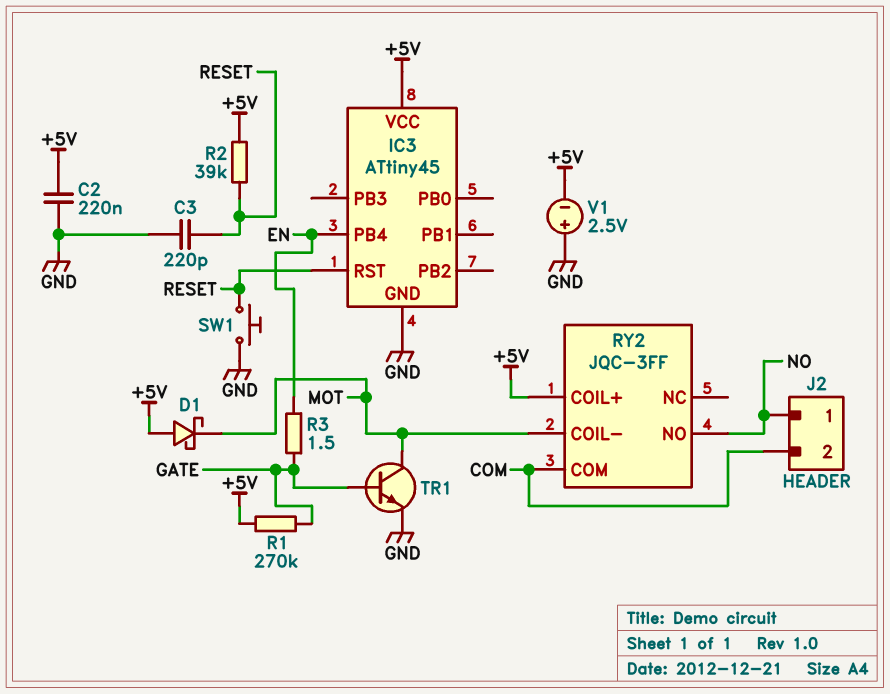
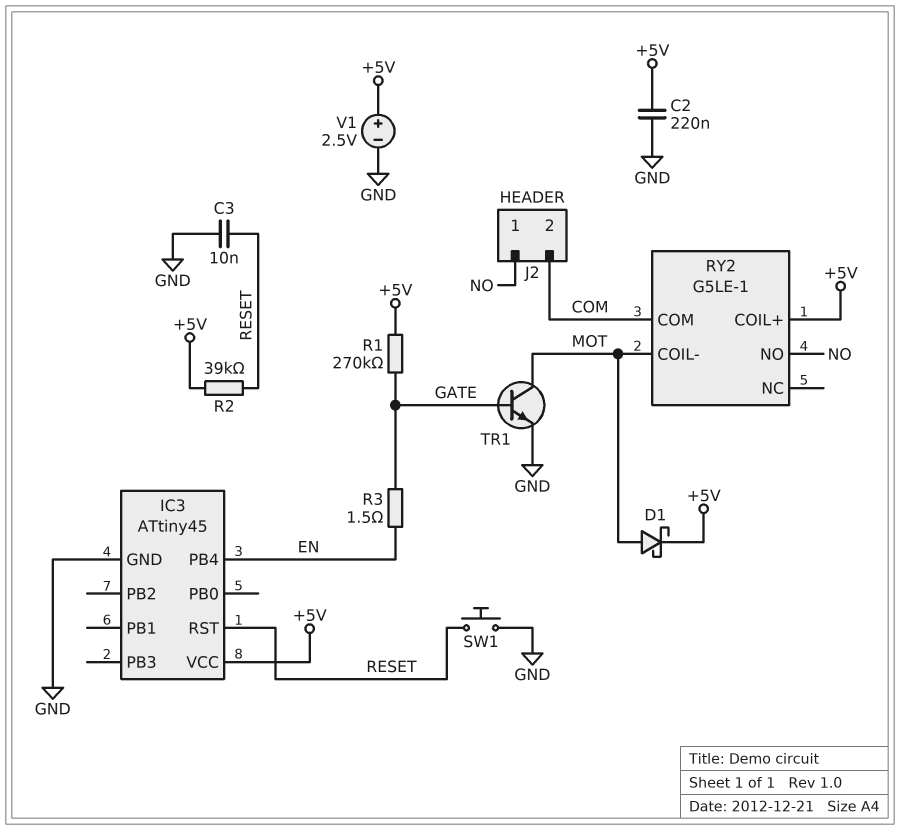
C3: 220pF (GND, RESET) -> 10nF (GND, RESET)
D1: schottky (A +5V, K MOT) -> schottky (A MOT, K +5V)
RY2: JQC-3FF -> G5LE-1
V1: 2.5V (plus GND, minus +5V) -> 2.5V (plus +5V, minus GND)

